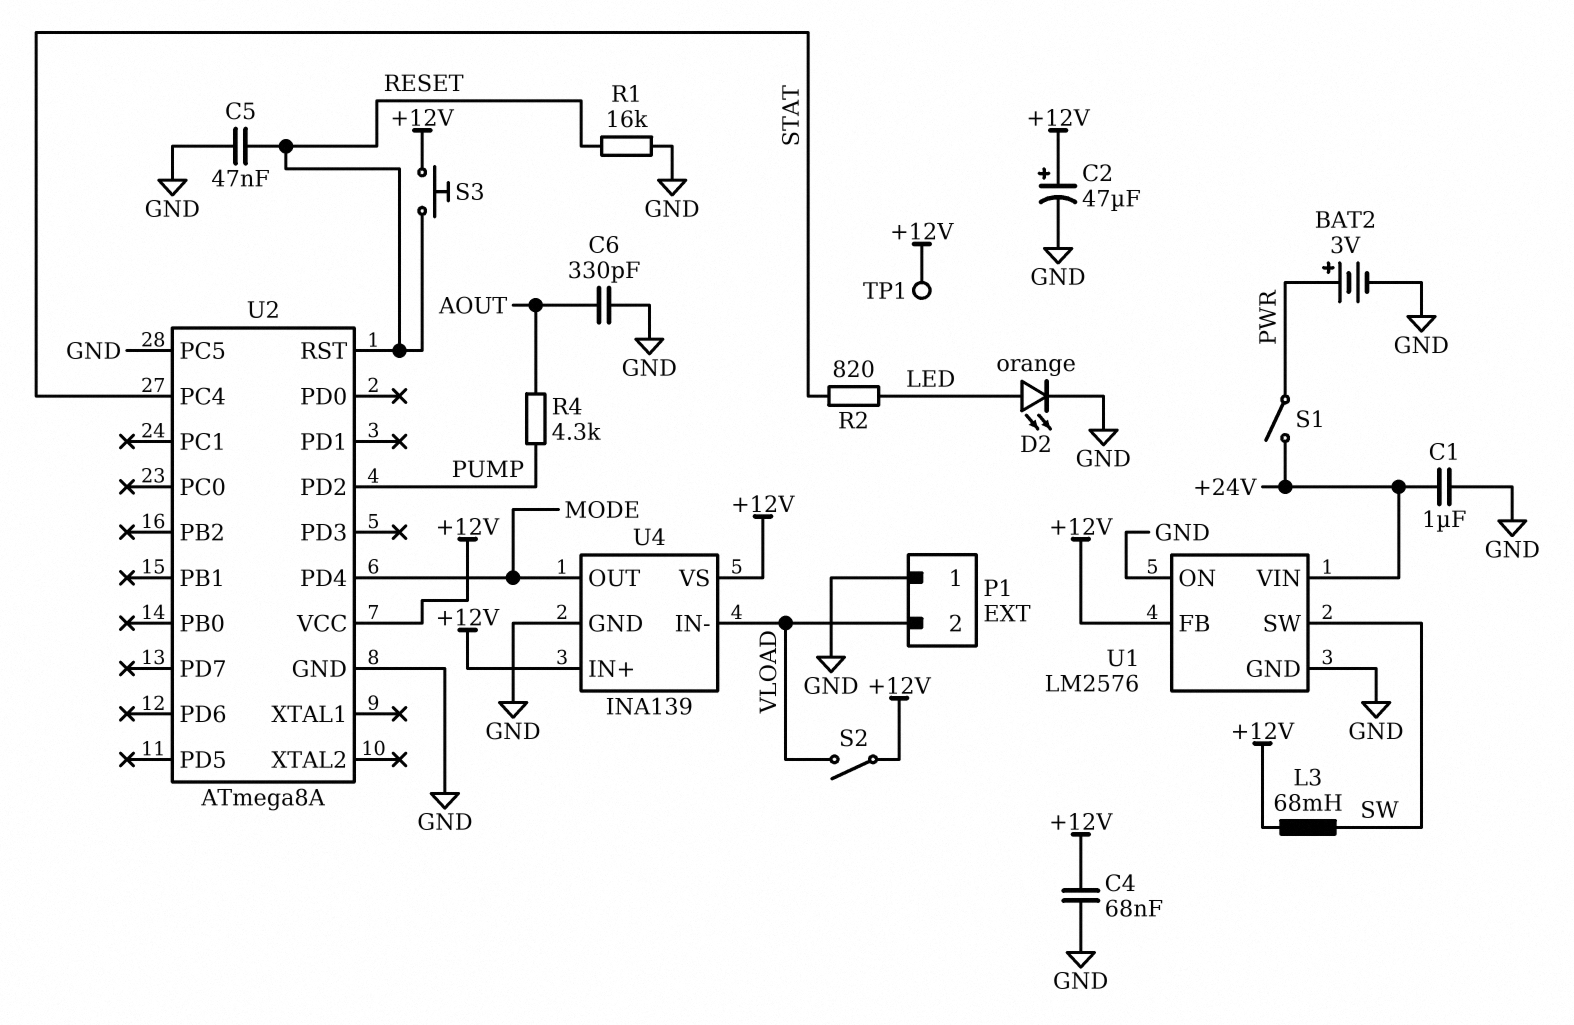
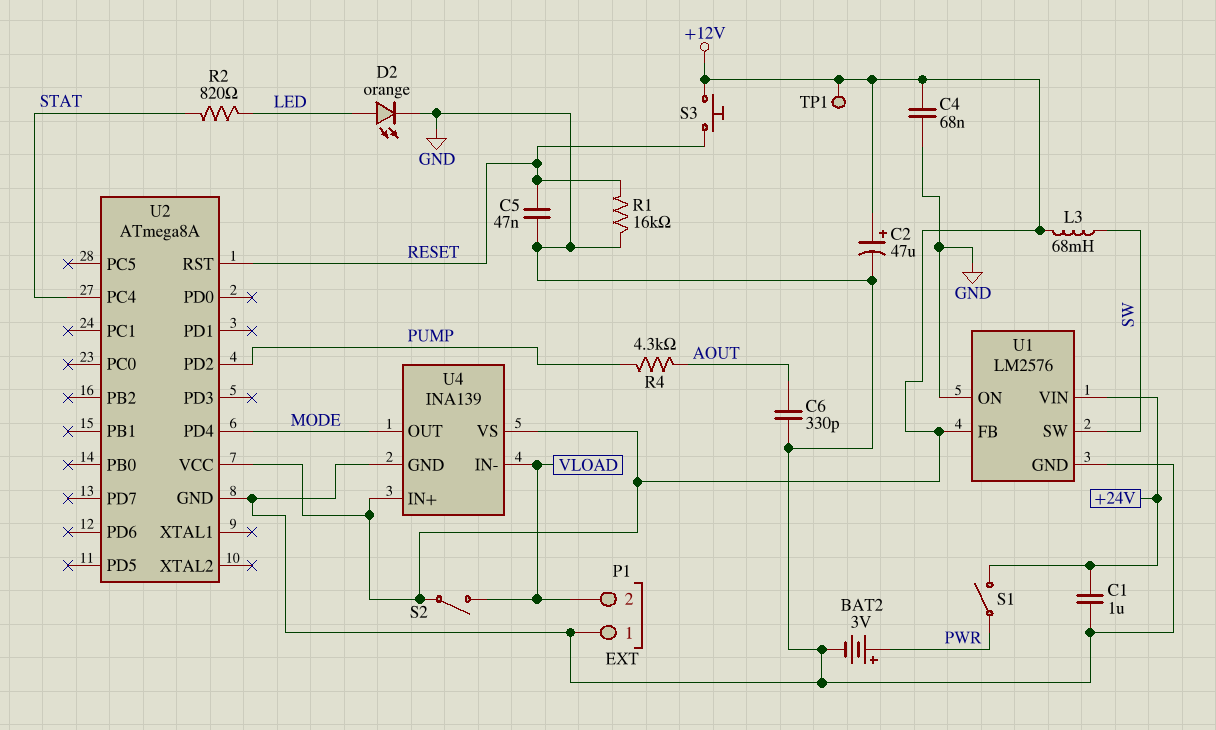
U2 pin PC5: GND -> none

